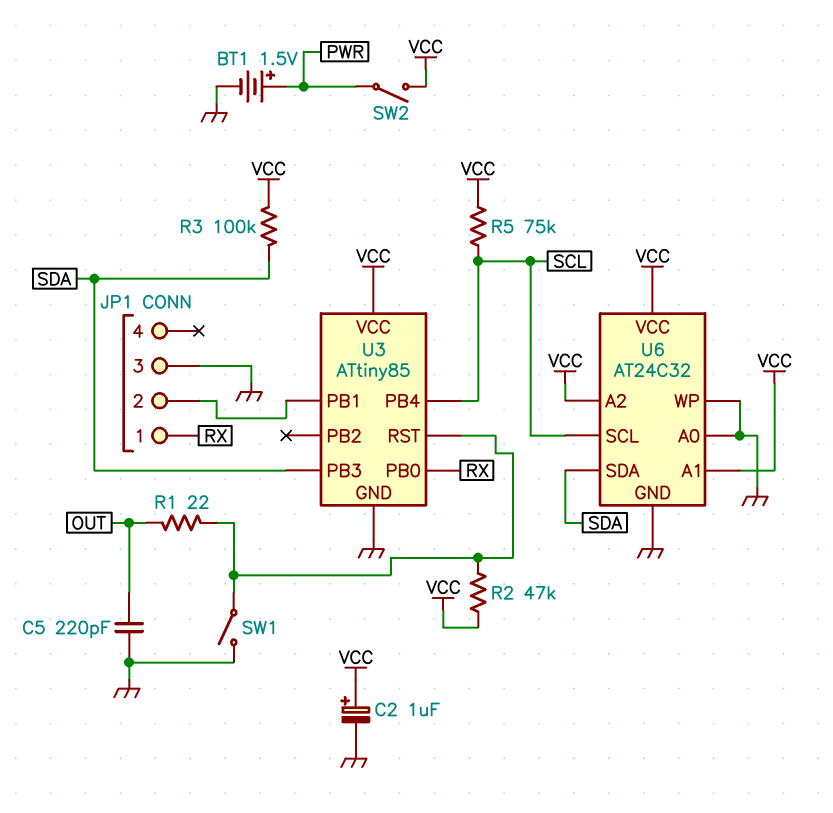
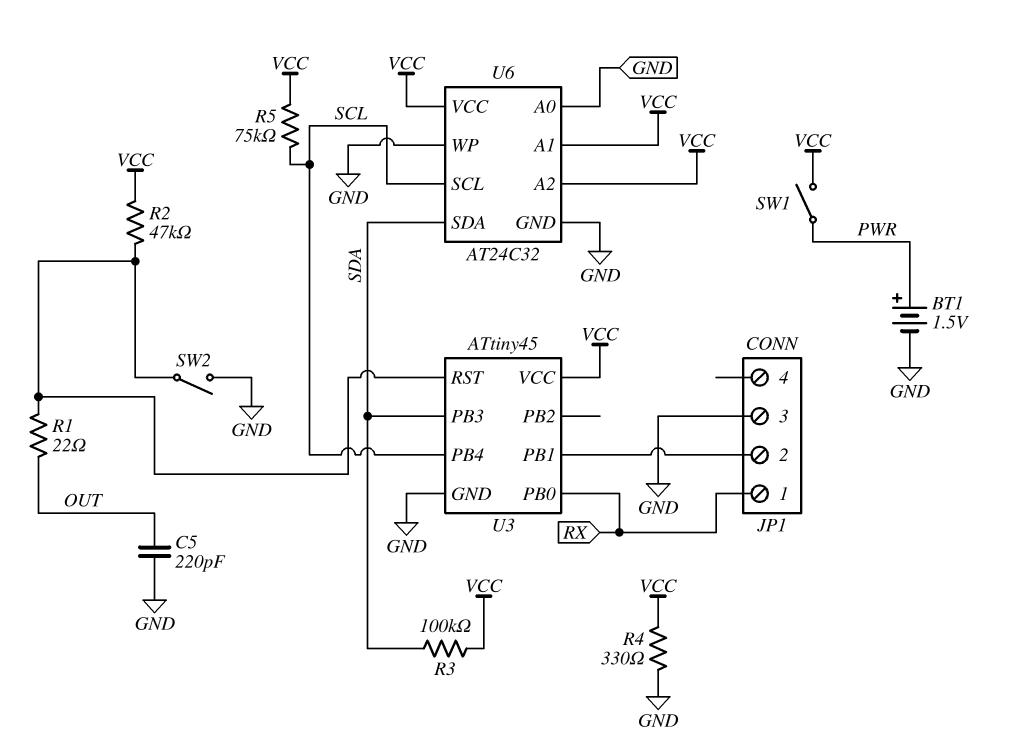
C2: 1uF (plus VCC, minus GND) -> none
R4: none -> 330 (GND, VCC)
SW1: switch (GND, U3/RST) -> switch (PWR, VCC)
SW2: switch (PWR, VCC) -> switch (GND, U3/RST)
U3: ATtiny85 -> ATtiny45

